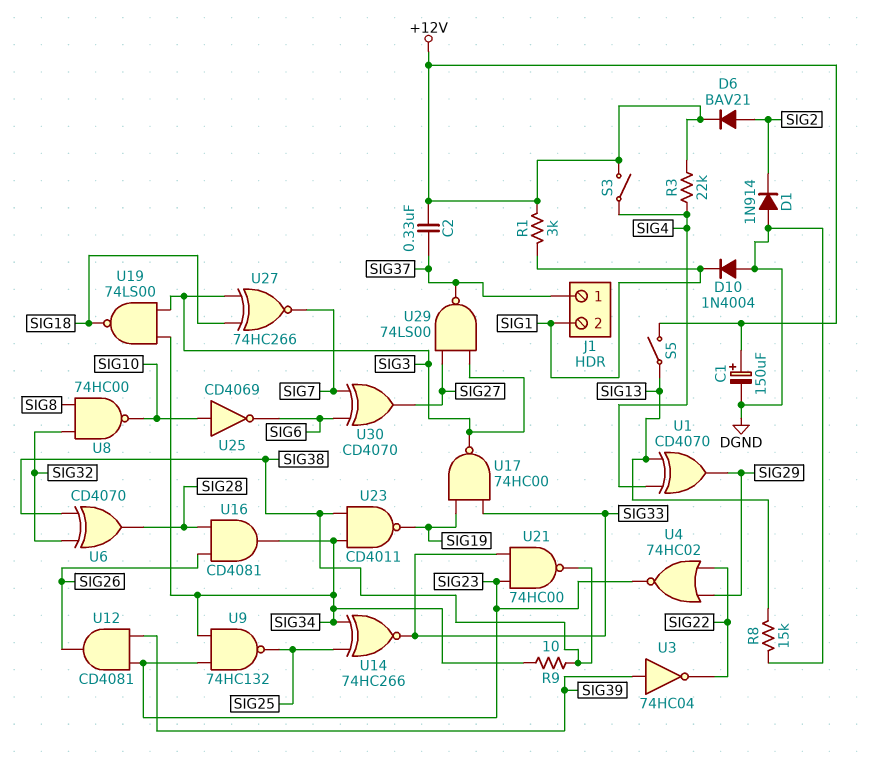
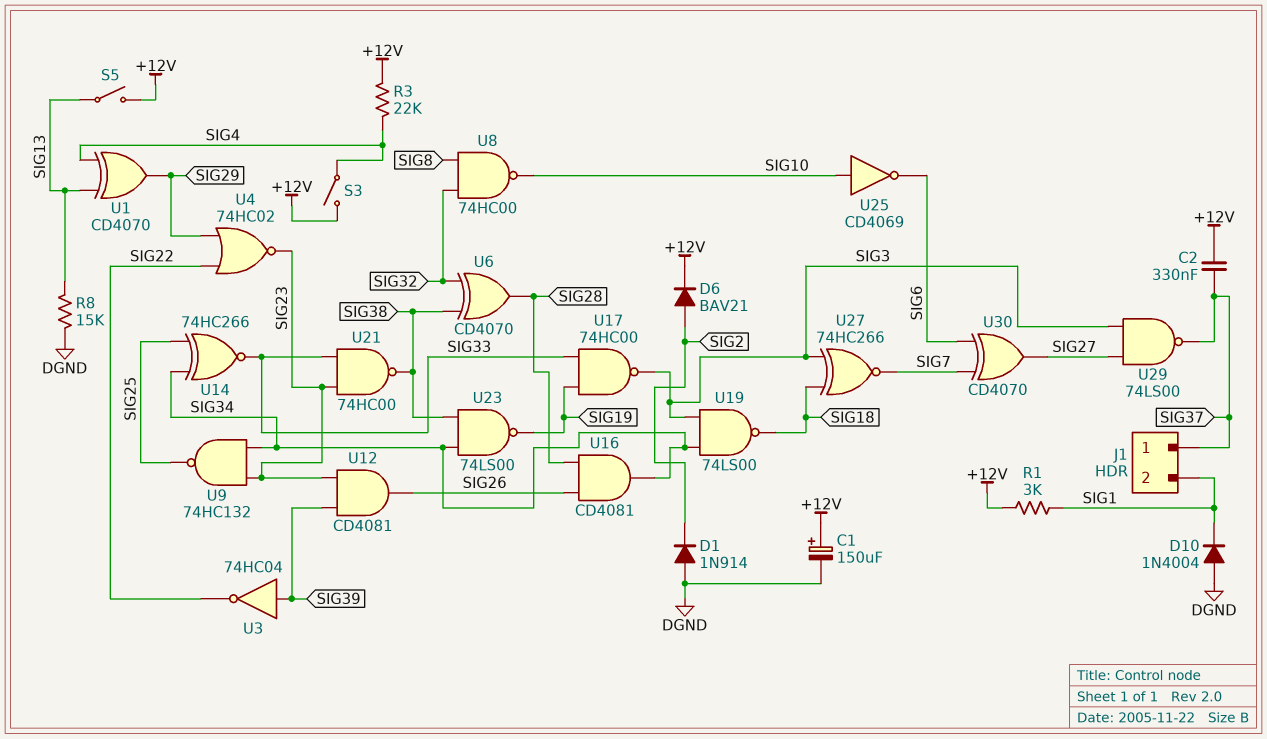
R9: 10 (SIG34, SIG38) -> none
U23: NAND CD4011 (in SIG34, in SIG38, out SIG19) -> NAND 74LS00 (in SIG34, in SIG38, out SIG19)

